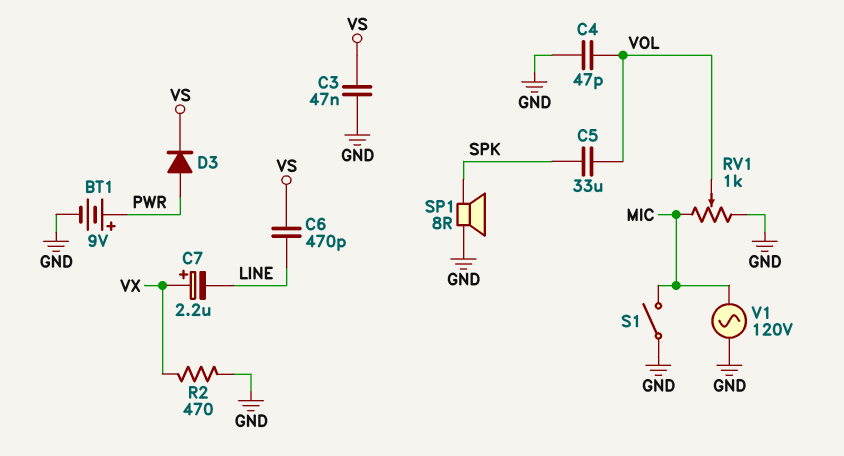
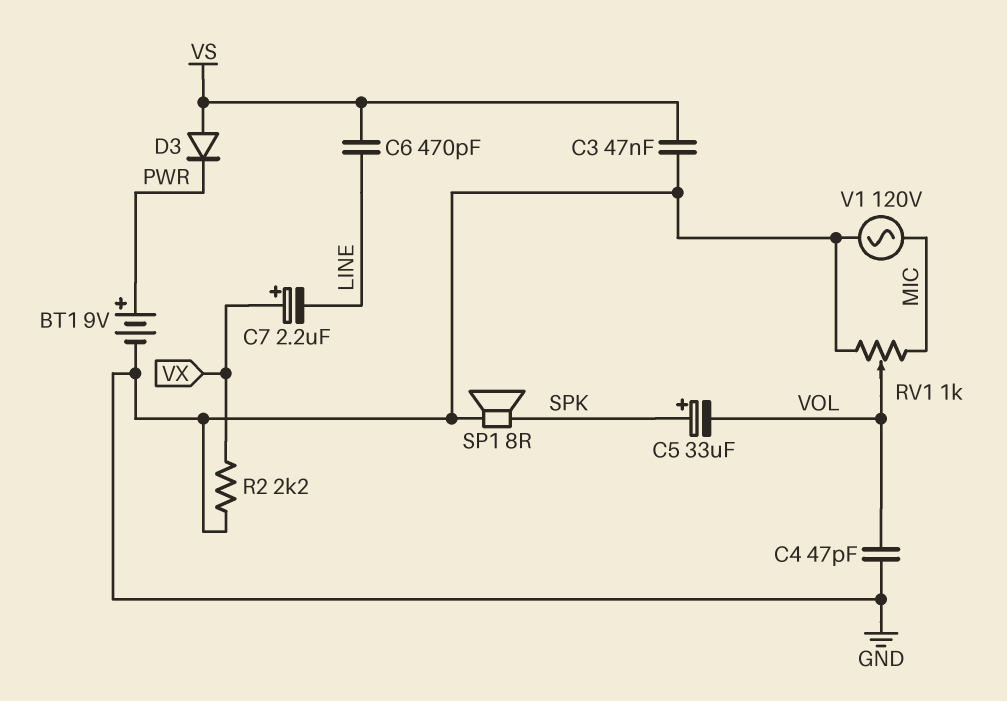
C5: 33uF (SPK, VOL) -> 33uF (plus SPK, minus VOL)
D3: diode (A PWR, K VS) -> diode (A VS, K PWR)
R2: 470 (GND, VX) -> 2.2k (GND, VX)
S1: switch (GND, MIC) -> none

